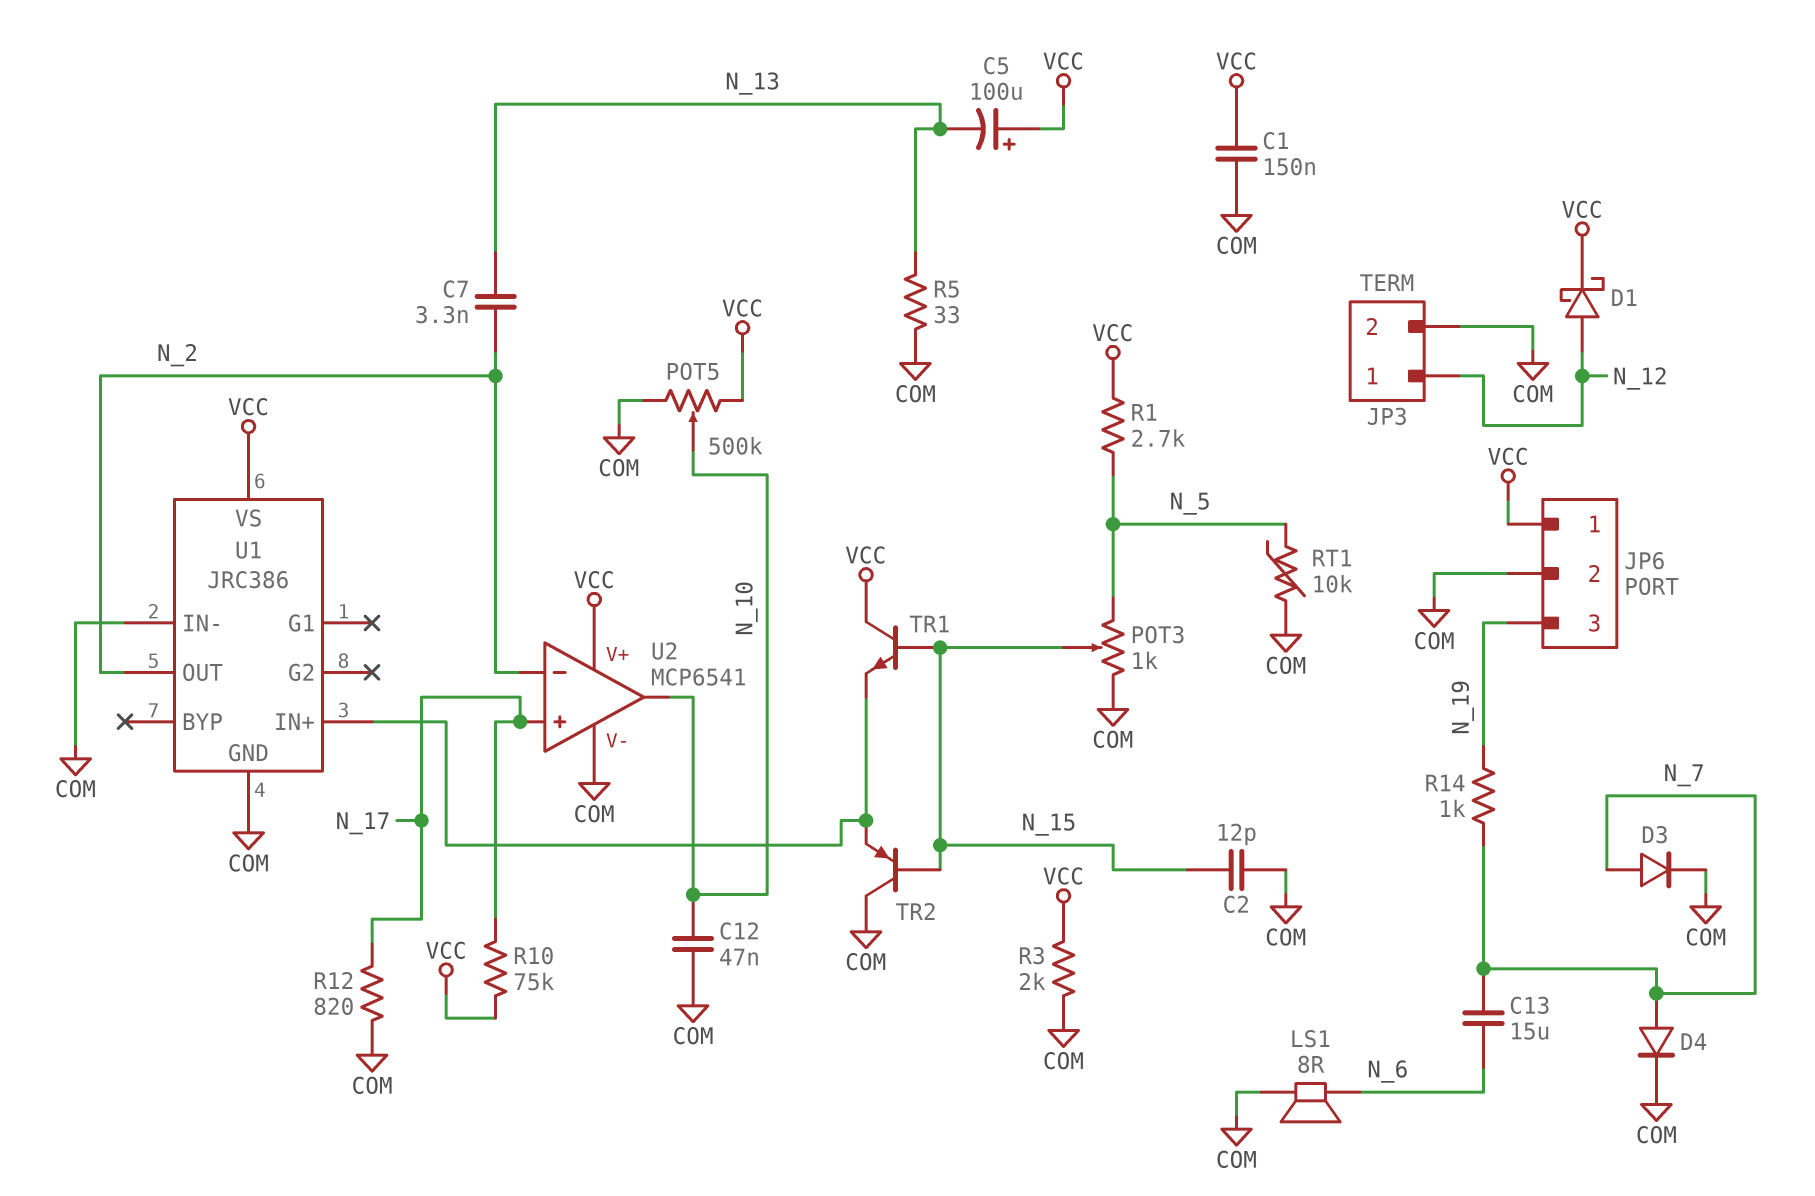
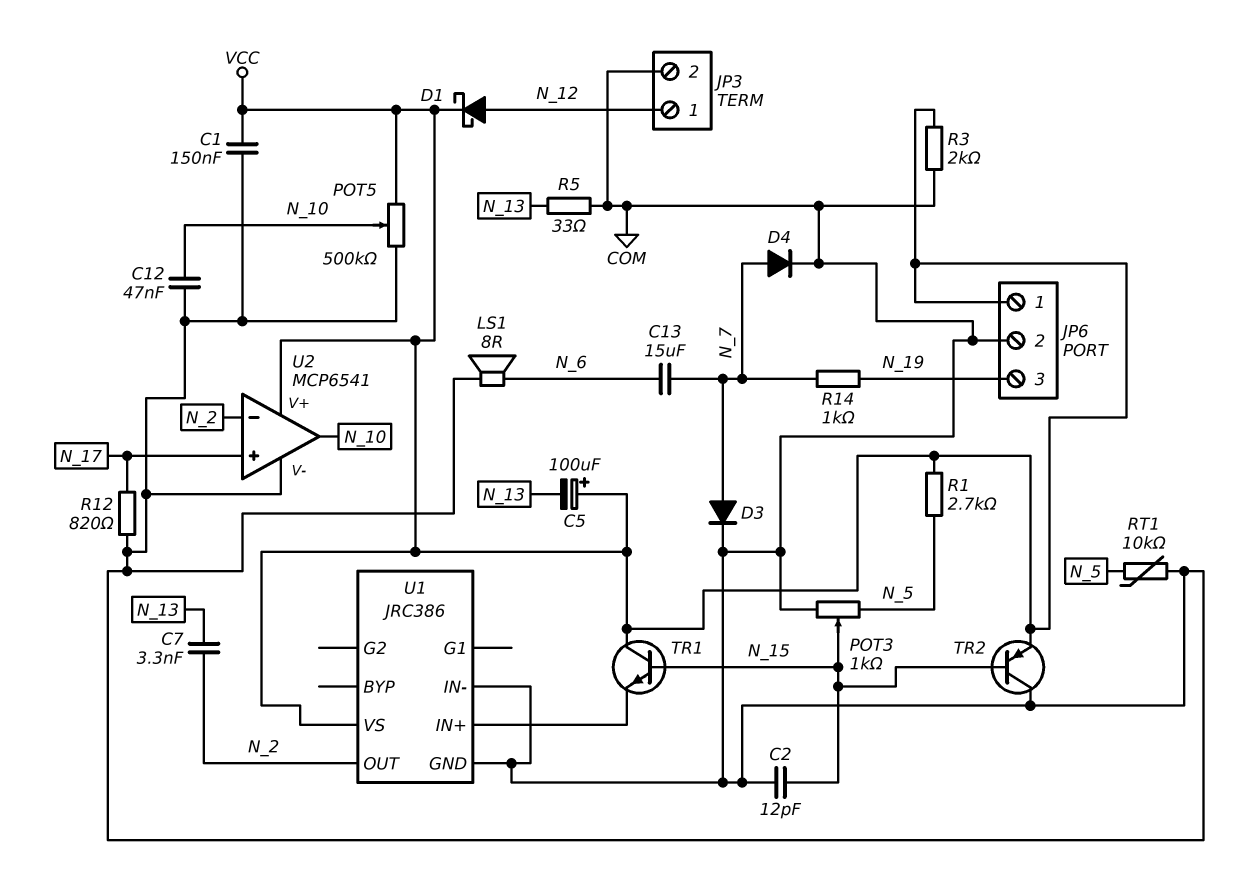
R10: 75k (N_17, VCC) -> none
TR2: PNP (B N_15, C COM, E U1/IN+) -> PNP (B N_15, C COM, E VCC)

